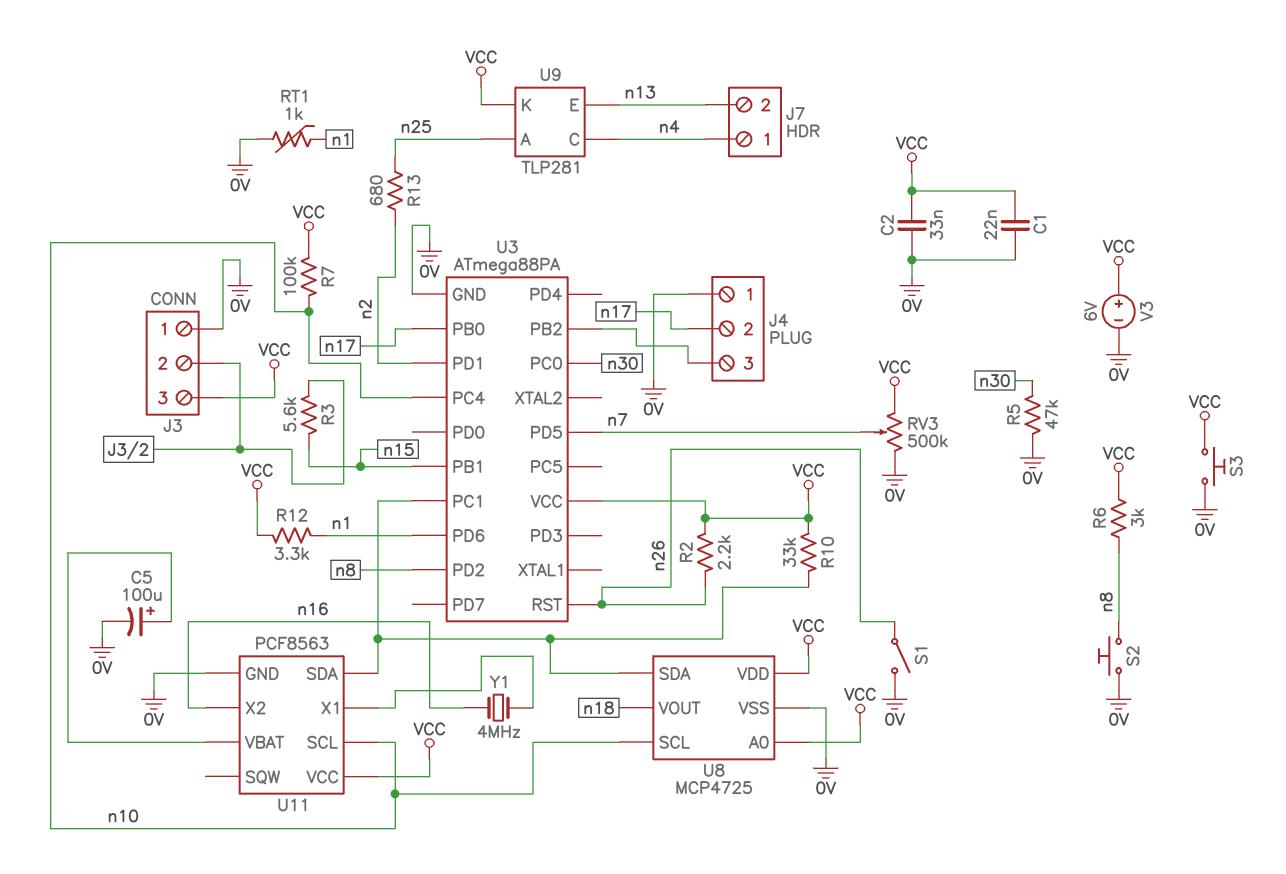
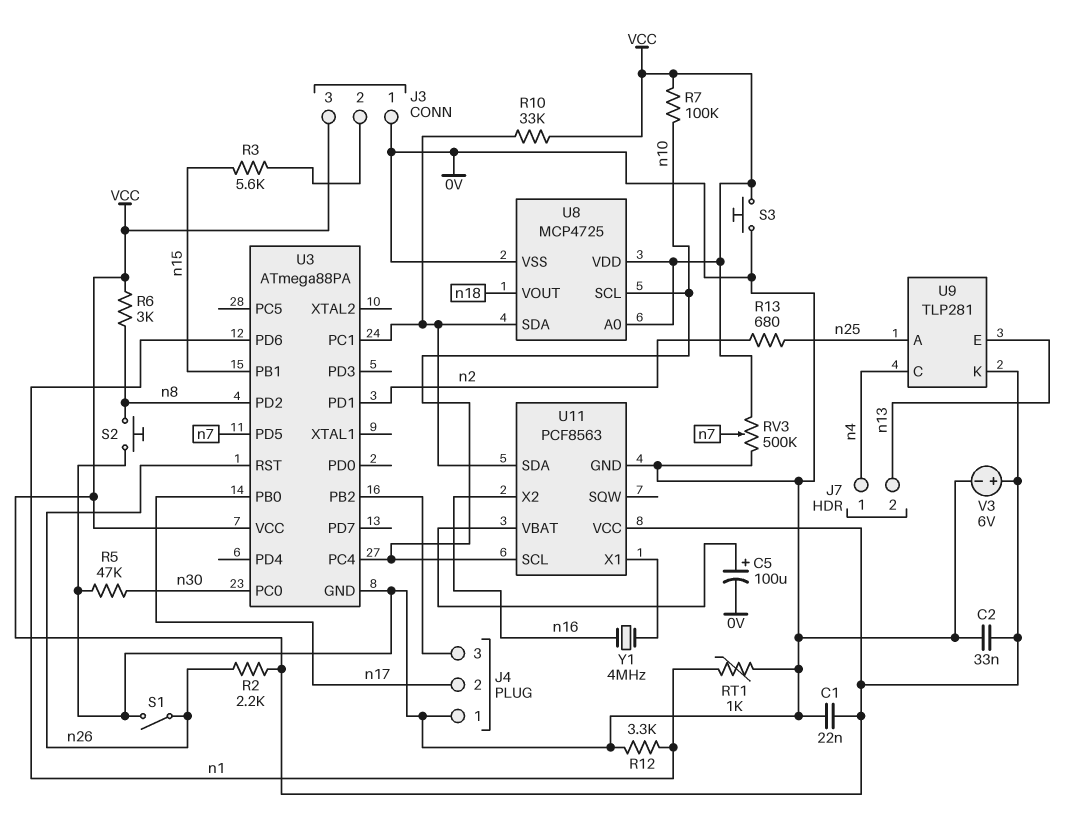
R12: 3.3k (VCC, n1) -> 3.3k (0V, n1)

